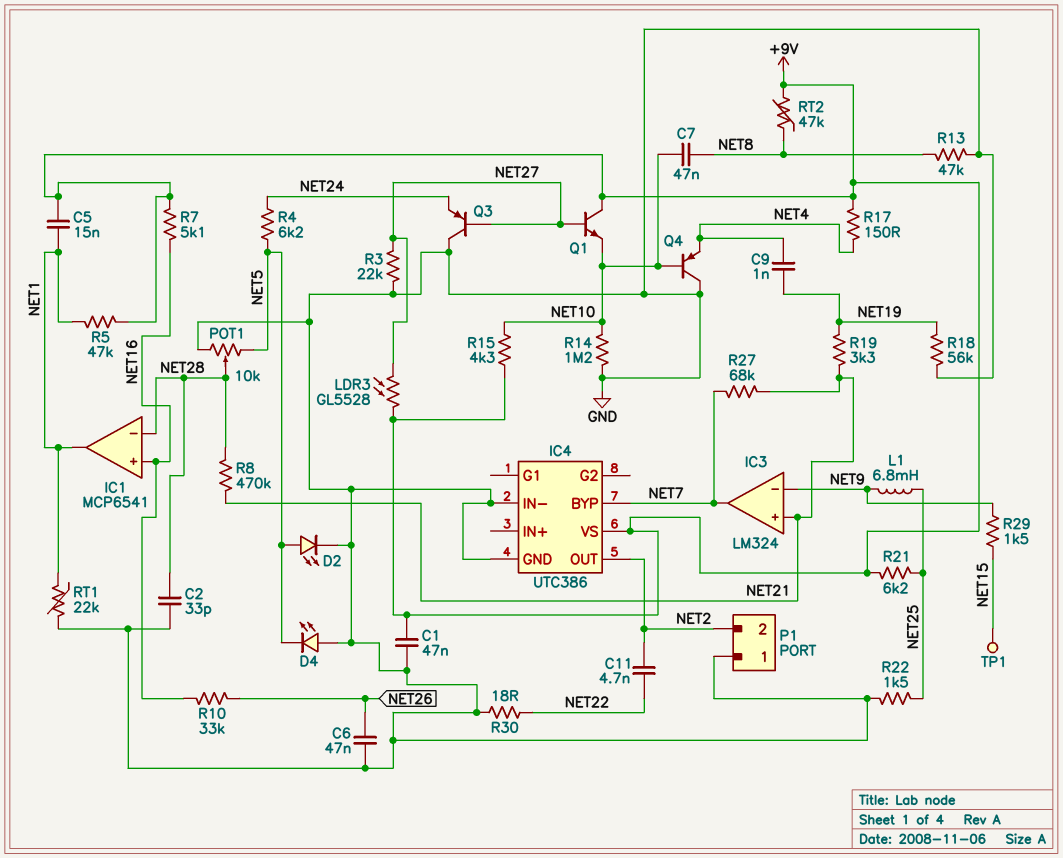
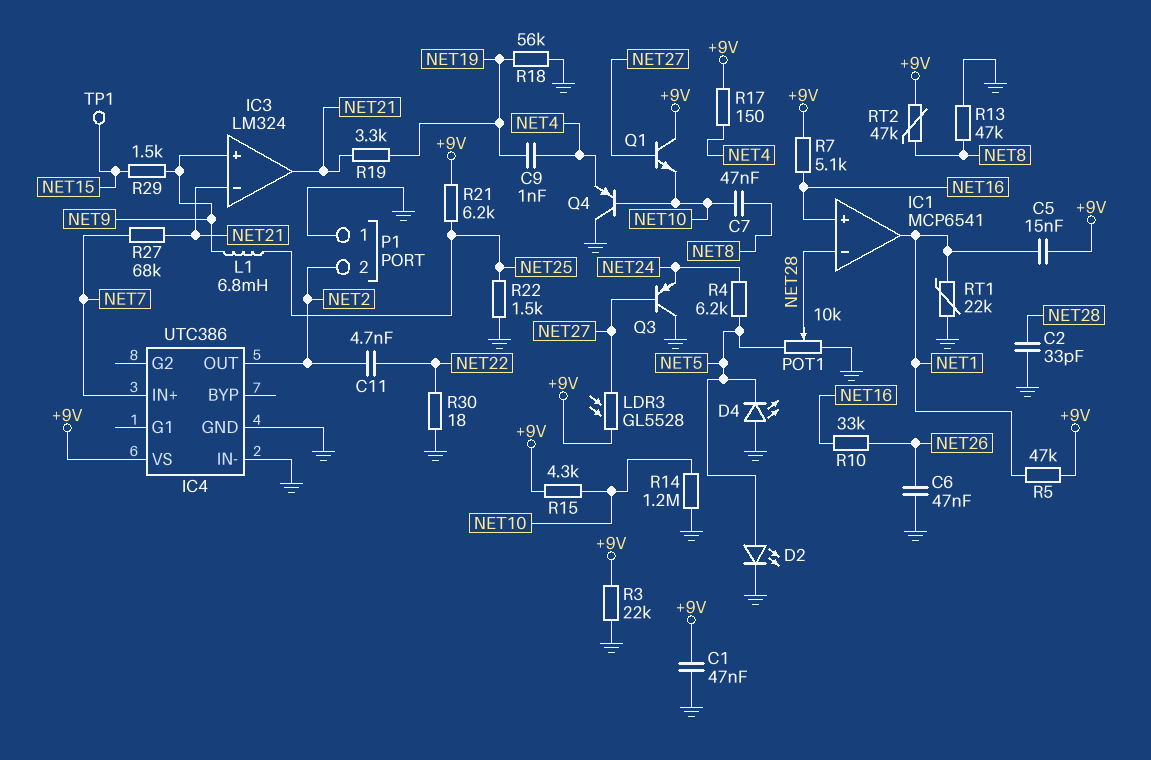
IC3 pin in+: NET21 -> NET9
IC3 pin in-: NET9 -> NET21
IC3 pin out: NET7 -> NET21
IC4 pin BYP: NET7 -> none
IC4 pin IN+: none -> NET7
R3: 22k (GND, NET27) -> 22k (+9V, GND)
R8: 470k (NET21, NET28) -> none

